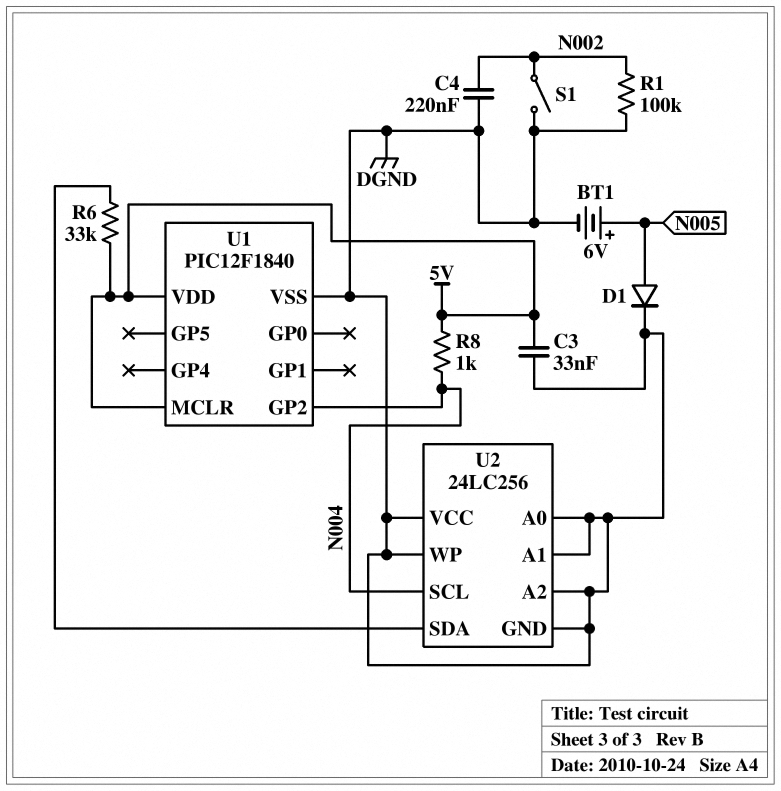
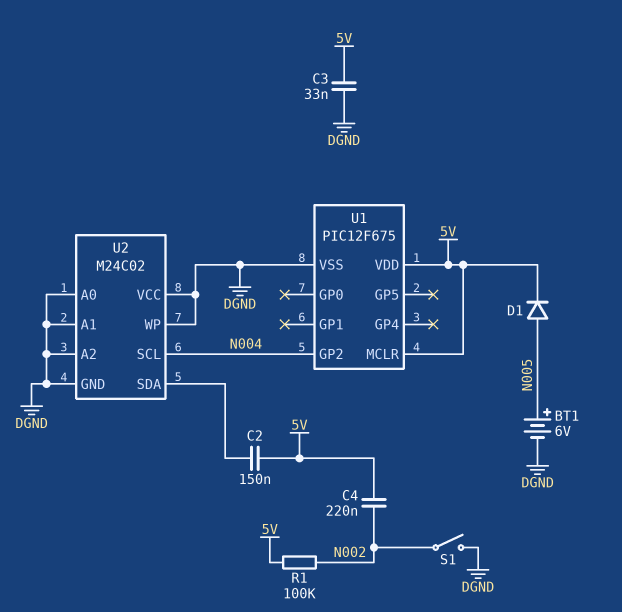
C2: none -> 150nF (5V, U2/SDA)
C4: 220nF (DGND, N002) -> 220nF (5V, N002)
D1: diode (A N005, K DGND) -> diode (A N005, K 5V)
R1: 100k (DGND, N002) -> 100k (5V, N002)
R6: 33k (5V, U2/SDA) -> none
R8: 1k (5V, N004) -> none
U1: PIC12F1840 -> PIC12F675
U2: 24LC256 -> M24C02

